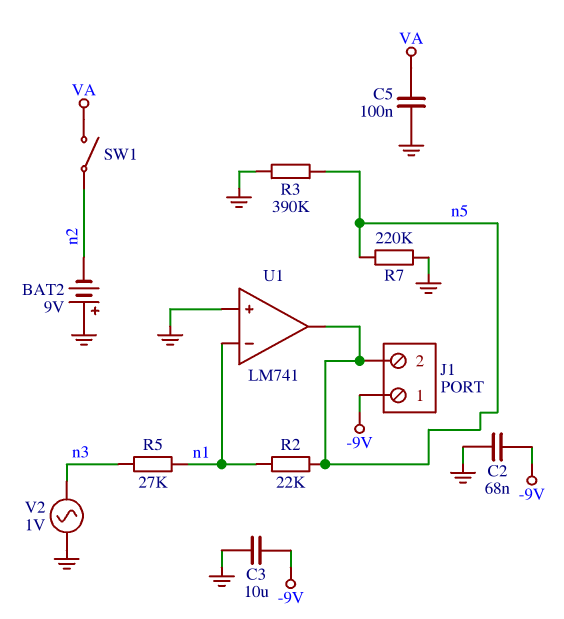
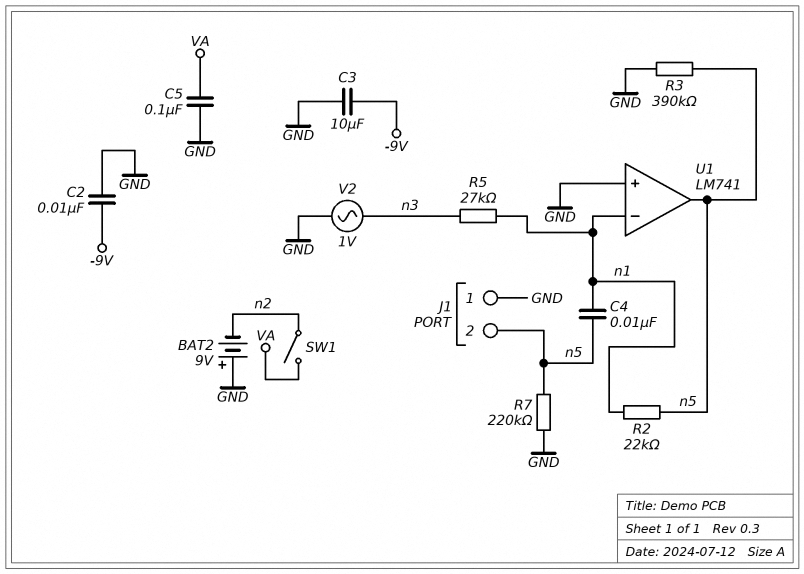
C2: 68nF (-9V, GND) -> 10nF (-9V, GND)
C4: none -> 10nF (n1, n5)
J1 pin 1: -9V -> GND

